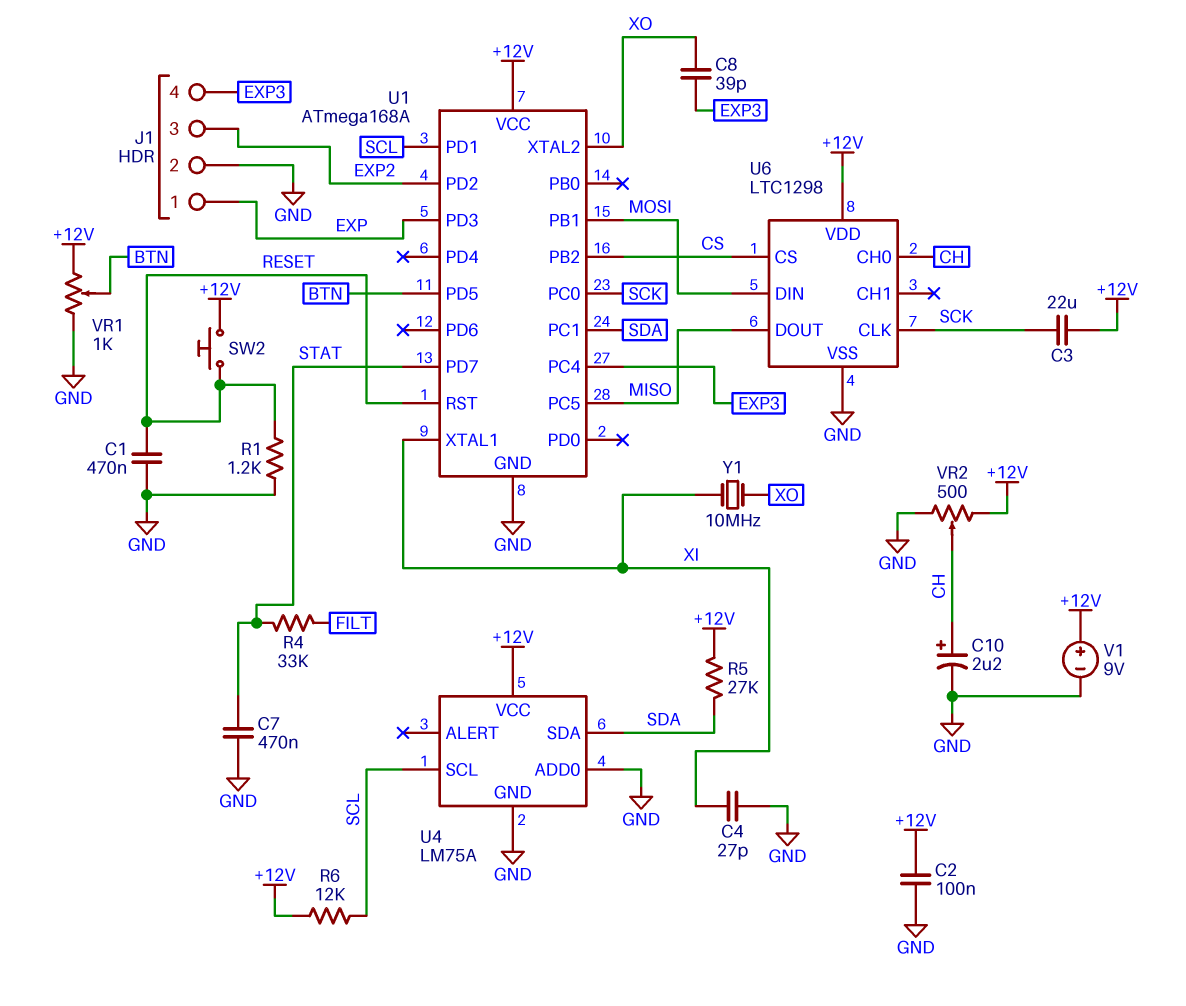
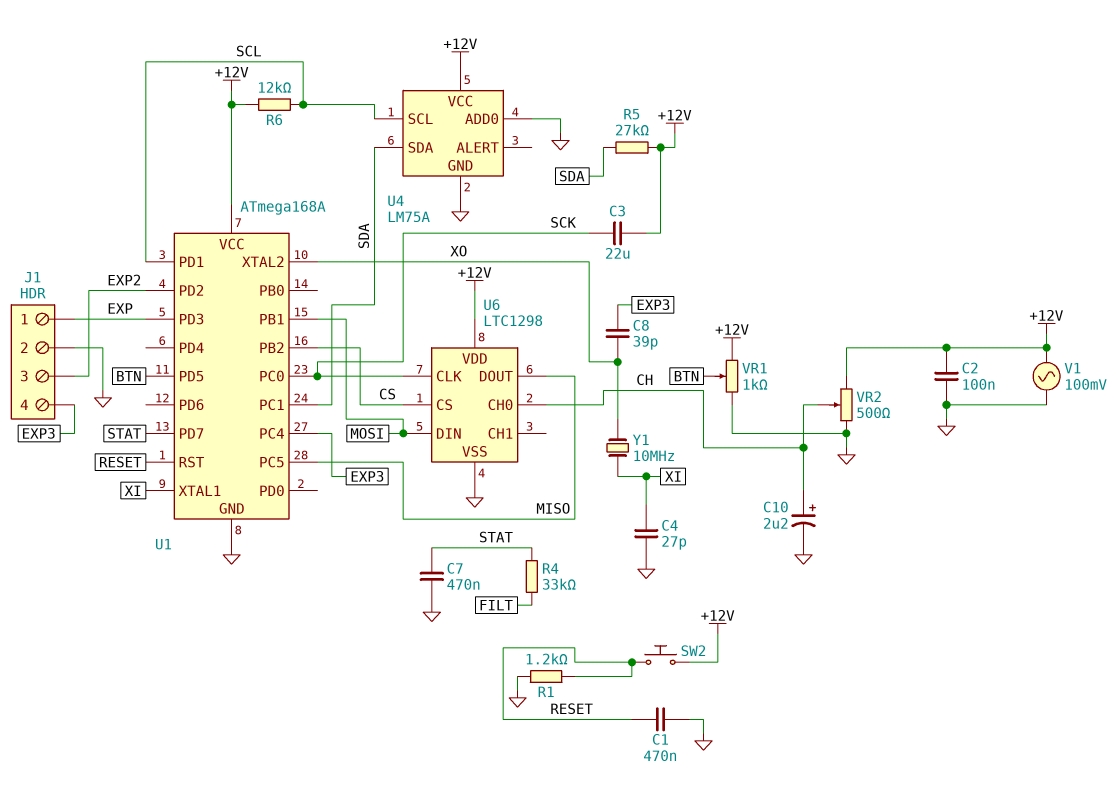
V1: 9V (plus +12V, minus GND) -> AC 100mV (+12V, GND)

